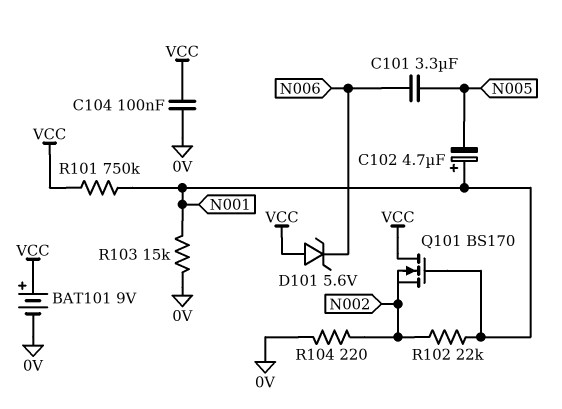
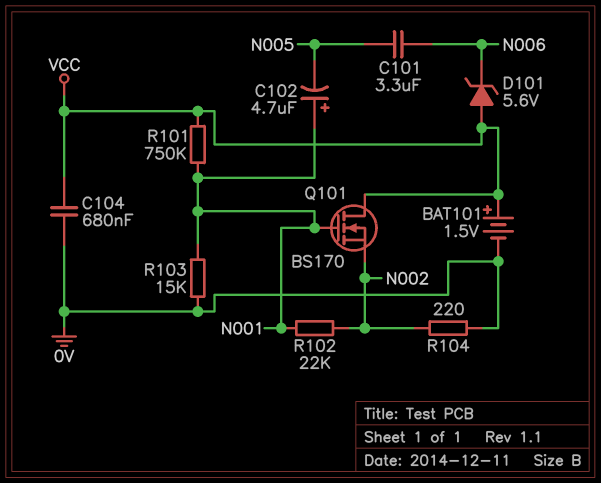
BAT101: 9V (plus VCC, minus 0V) -> 1.5V (plus VCC, minus 0V)
C104: 100nF (0V, VCC) -> 680nF (0V, VCC)

